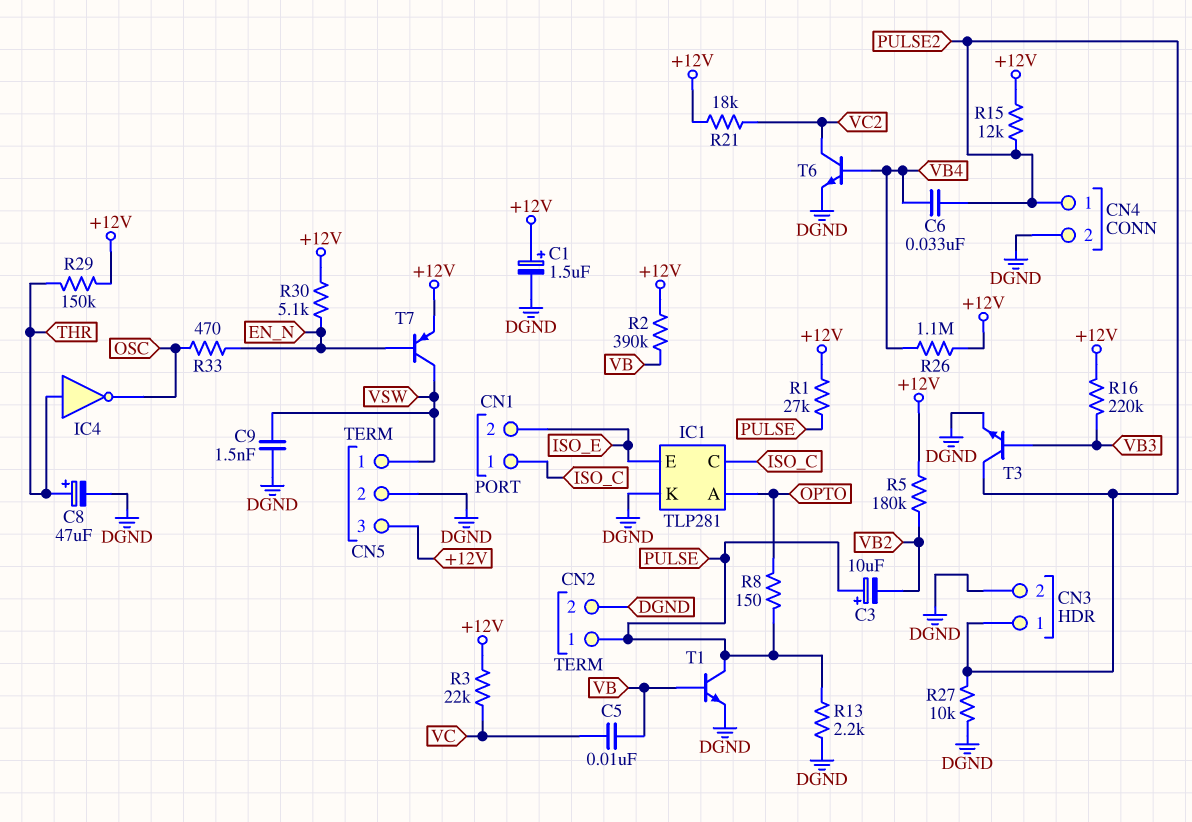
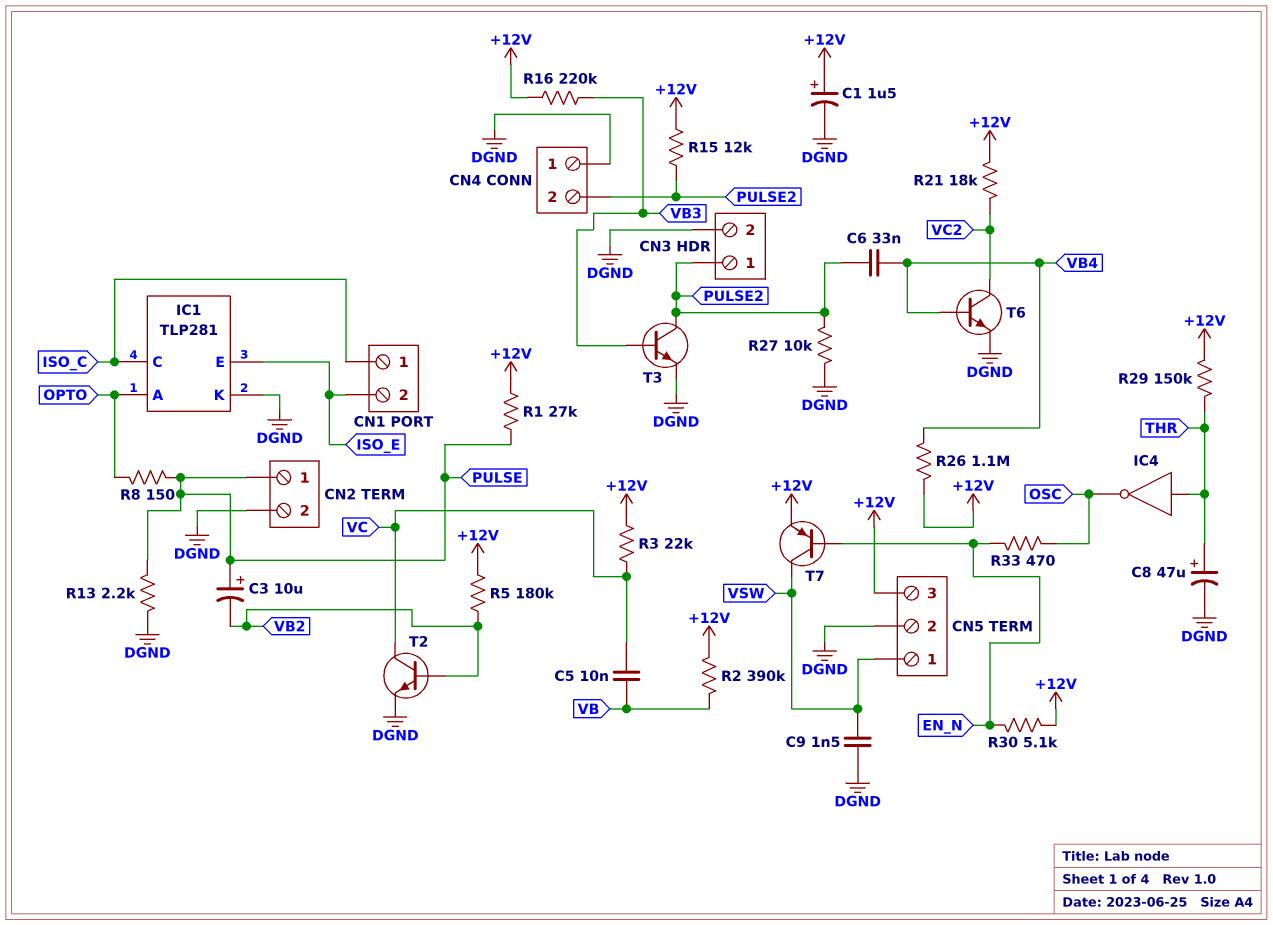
CN4 pin 1: PULSE2 -> DGND
CN4 pin 2: DGND -> PULSE2
T1: NPN (B VB, C PULSE, E DGND) -> none
T2: none -> NPN (B VB2, C VC, E DGND)

